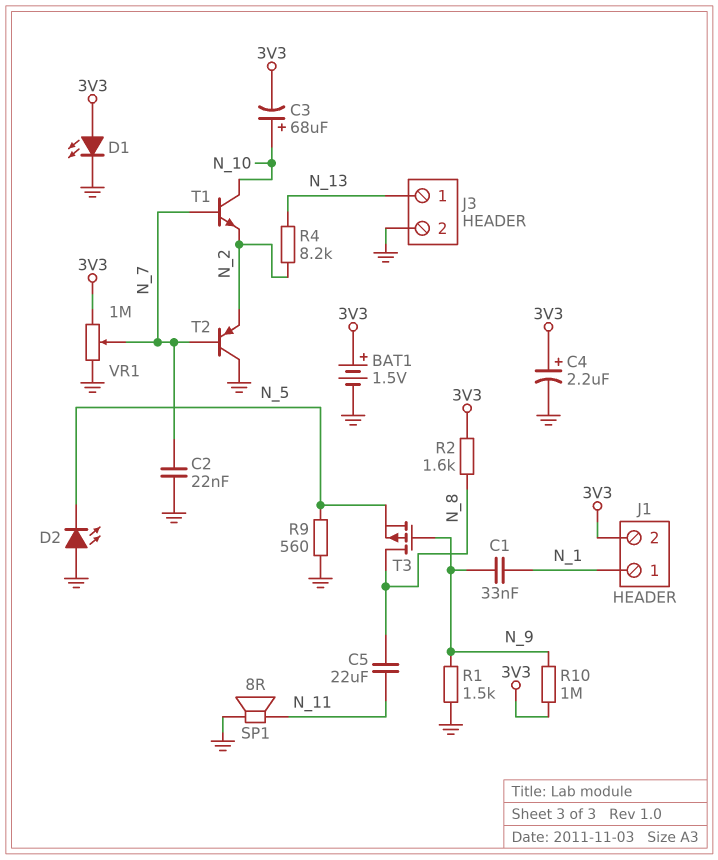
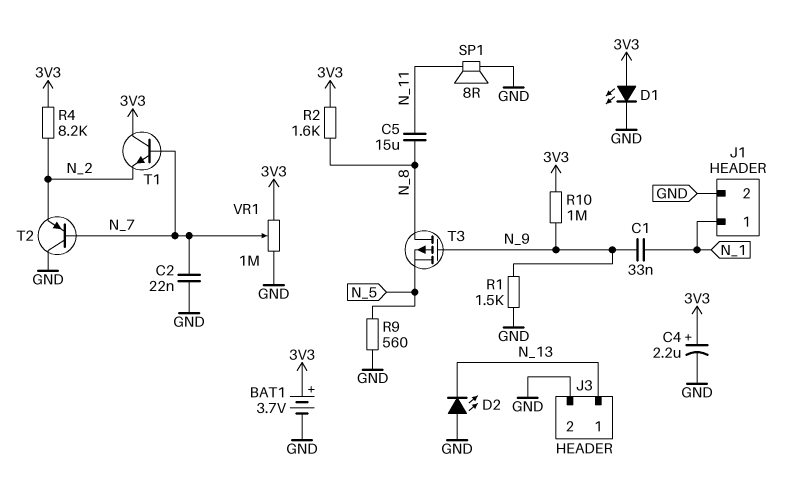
BAT1: 1.5V (plus 3V3, minus GND) -> 3.7V (plus 3V3, minus GND)
C3: 68uF (plus N_10, minus 3V3) -> none
C5: 22uF (N_8, N_11) -> 15uF (N_8, N_11)
D2: LED (A GND, K N_5) -> LED (A GND, K N_13)
J1 pin 2: 3V3 -> GND
R4: 8.2k (N_2, N_13) -> 8.2k (3V3, N_2)
T1: NPN (B N_7, C N_10, E N_2) -> NPN (B N_7, C 3V3, E N_2)

